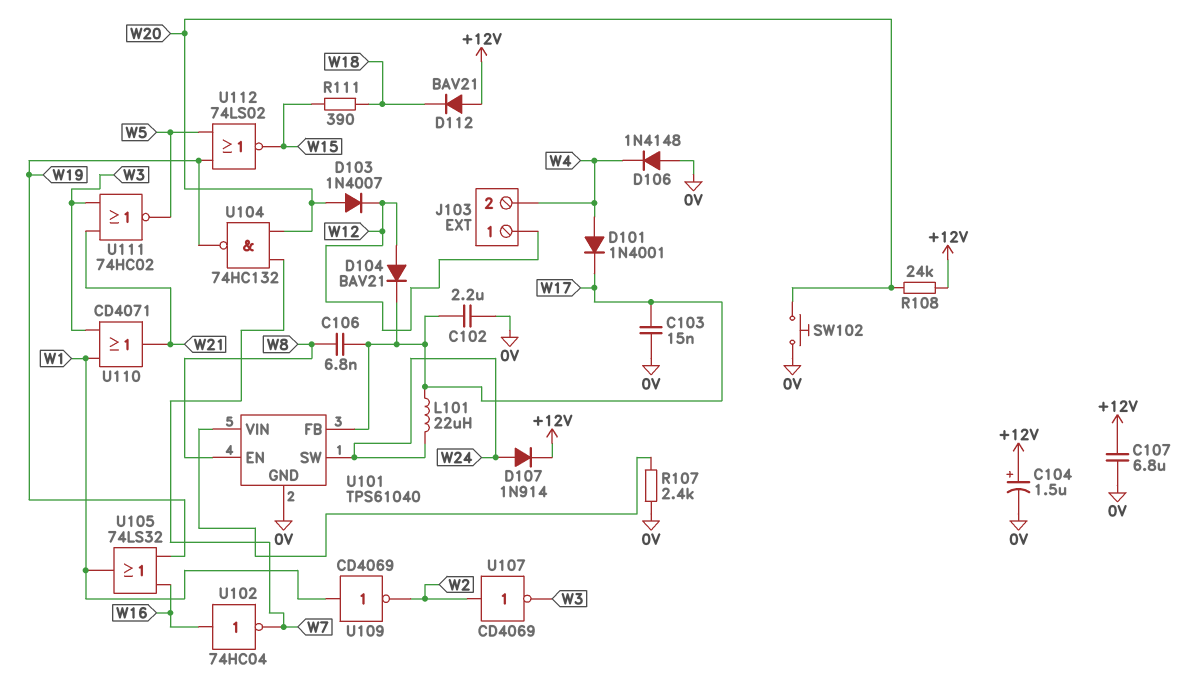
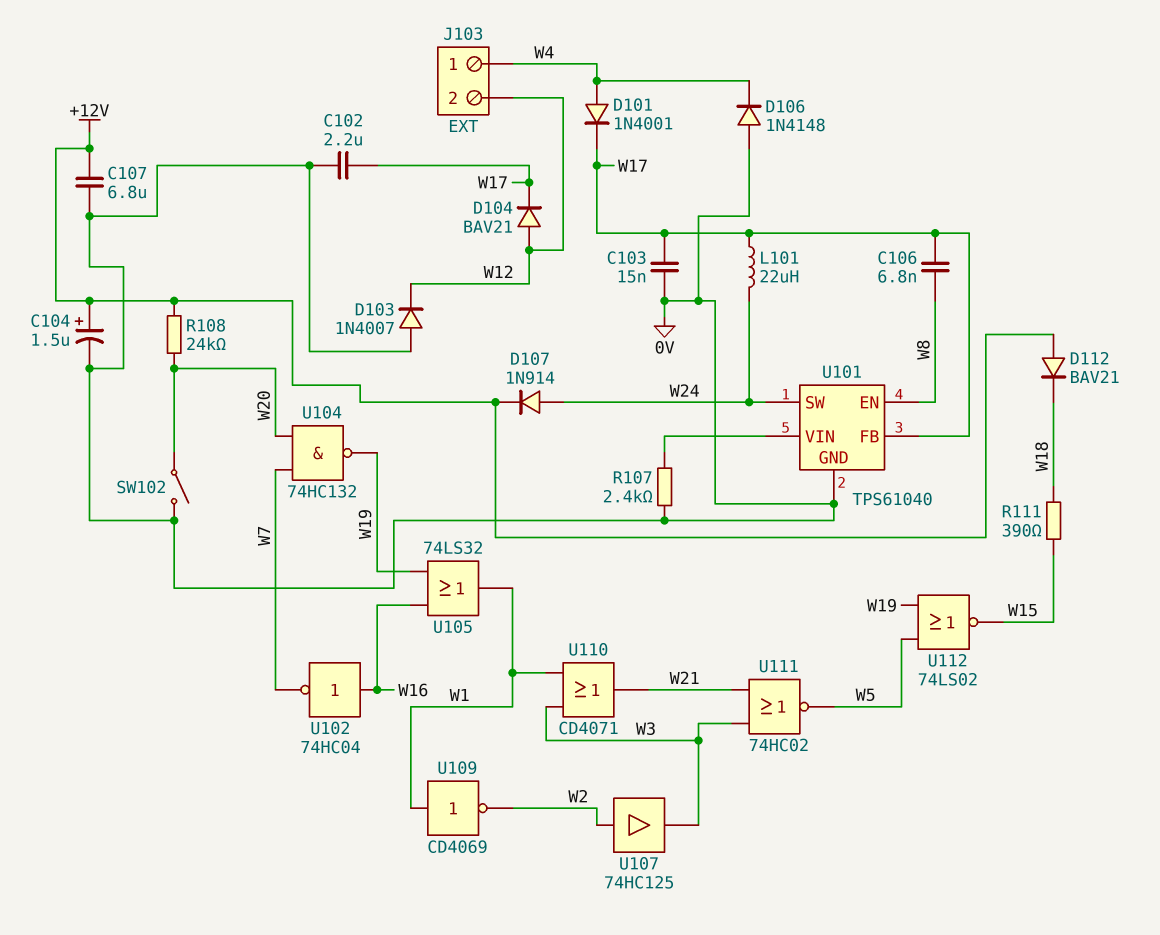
D103: diode 1N4007 (A W20, K W12) -> diode 1N4007 (A 0V, K W12)
J103 pin 1: W12 -> W4
J103 pin 2: W4 -> W12
SW102: button (0V, W20) -> switch (0V, W20)
U107: NOT CD4069 (in W2, out W3) -> buffer 74HC125 (in W2, out W3)

